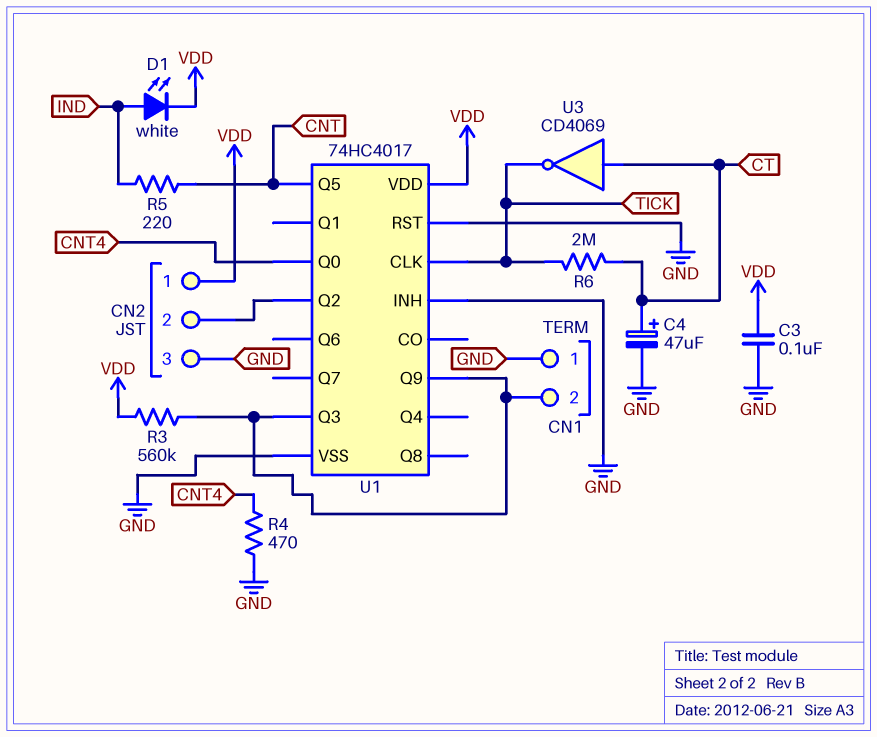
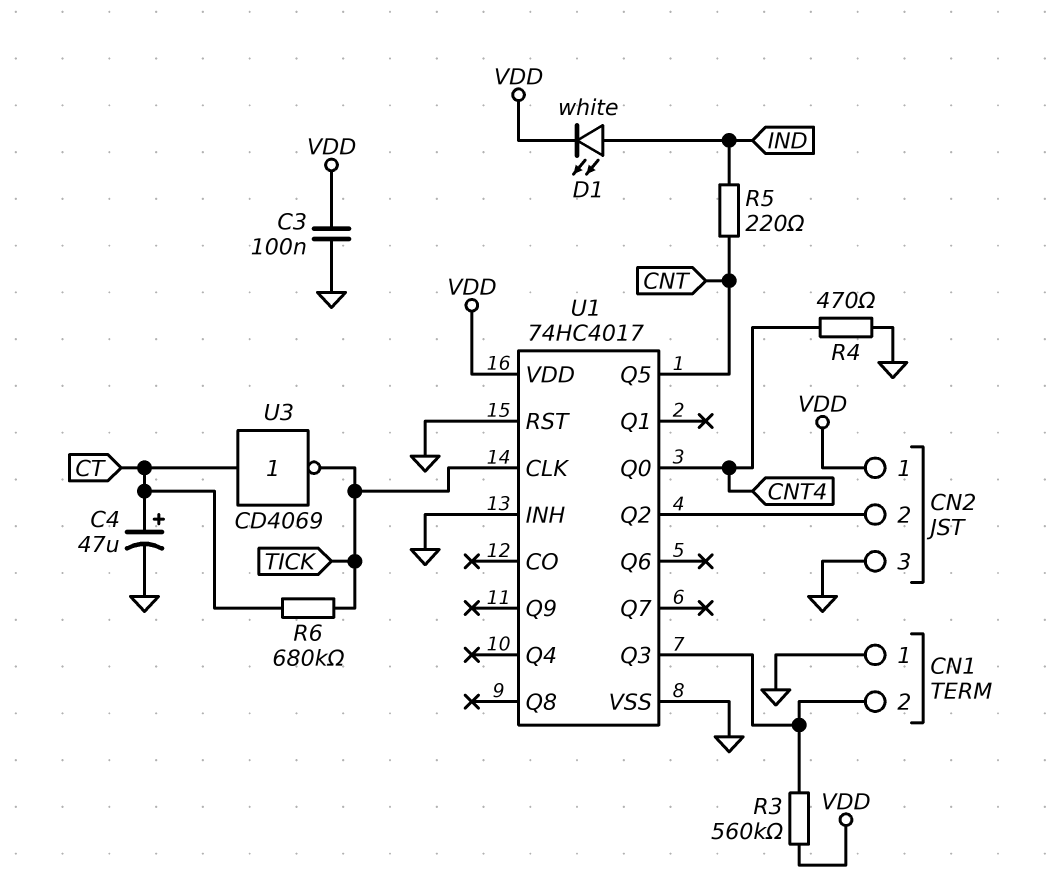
R6: 2M (CT, TICK) -> 680k (CT, TICK)
U1 pin Q9: CN1/2 -> none

